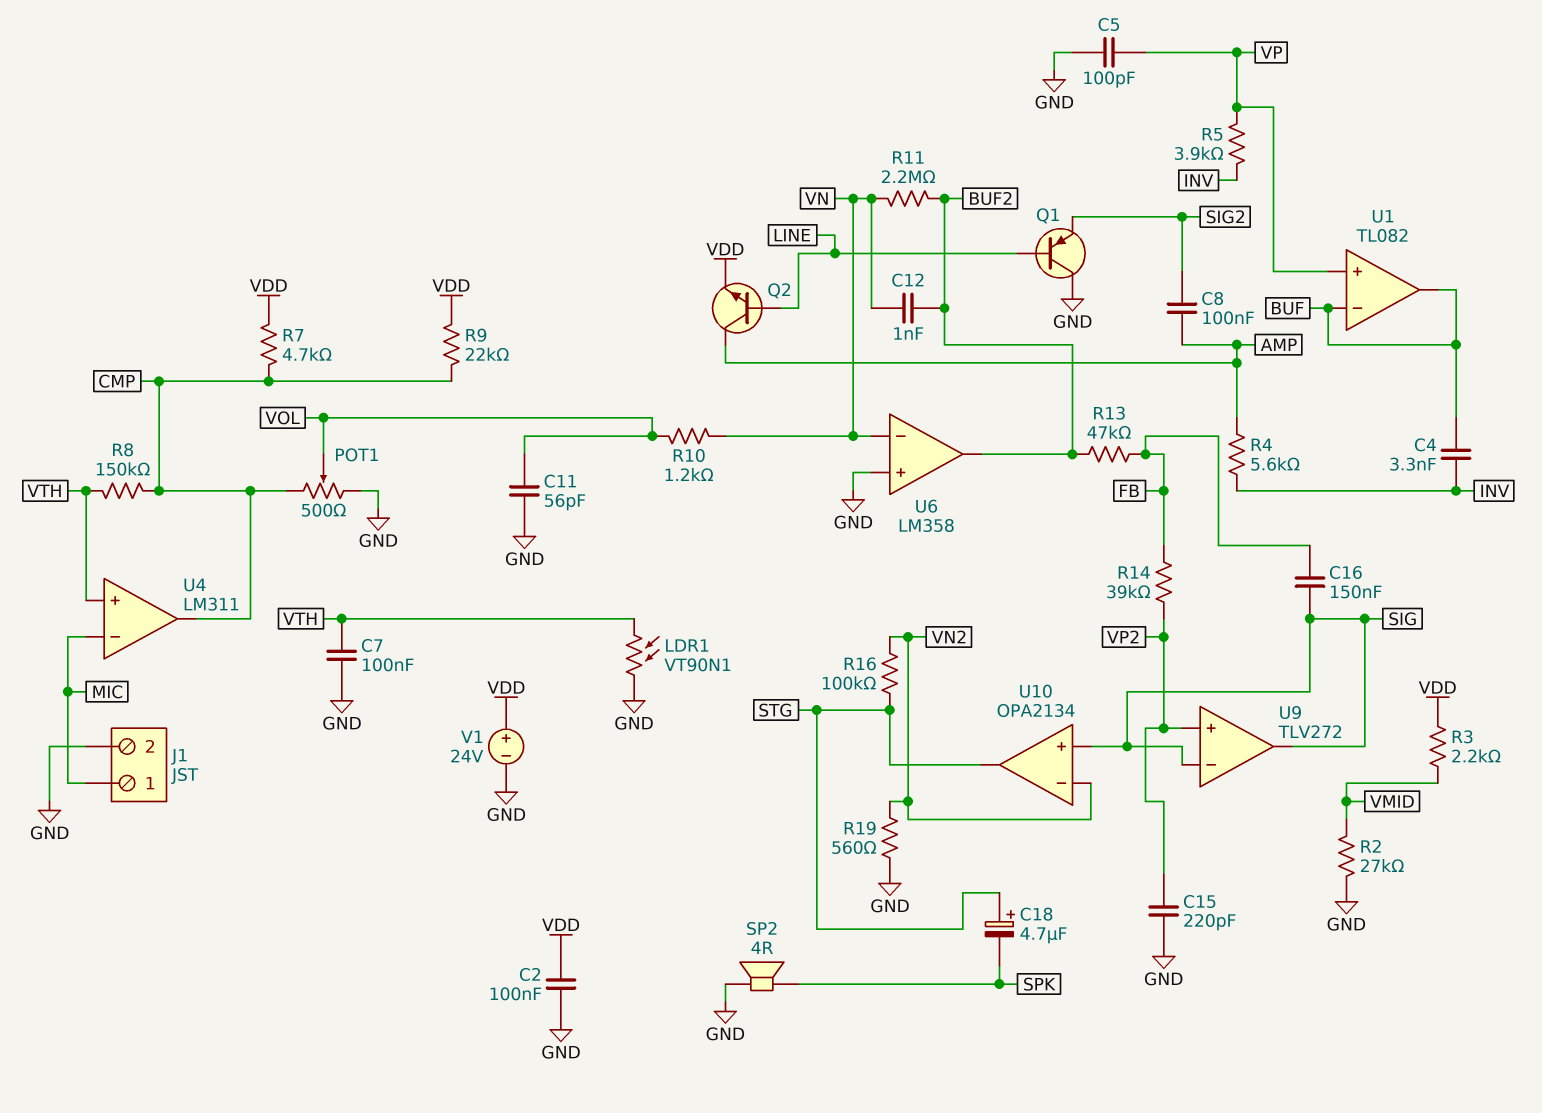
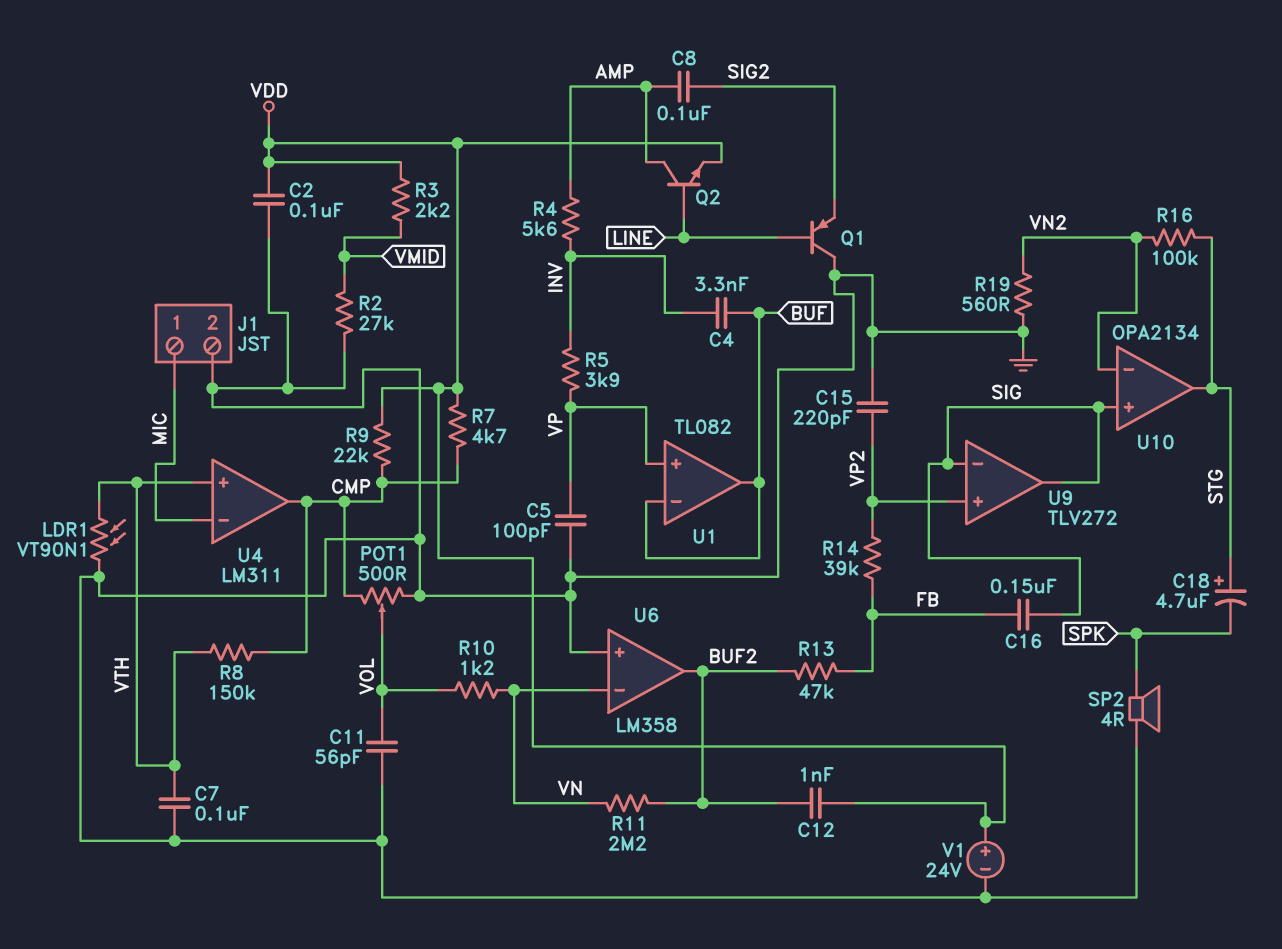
C12: 1nF (BUF2, VN) -> 1nF (BUF2, VDD)

